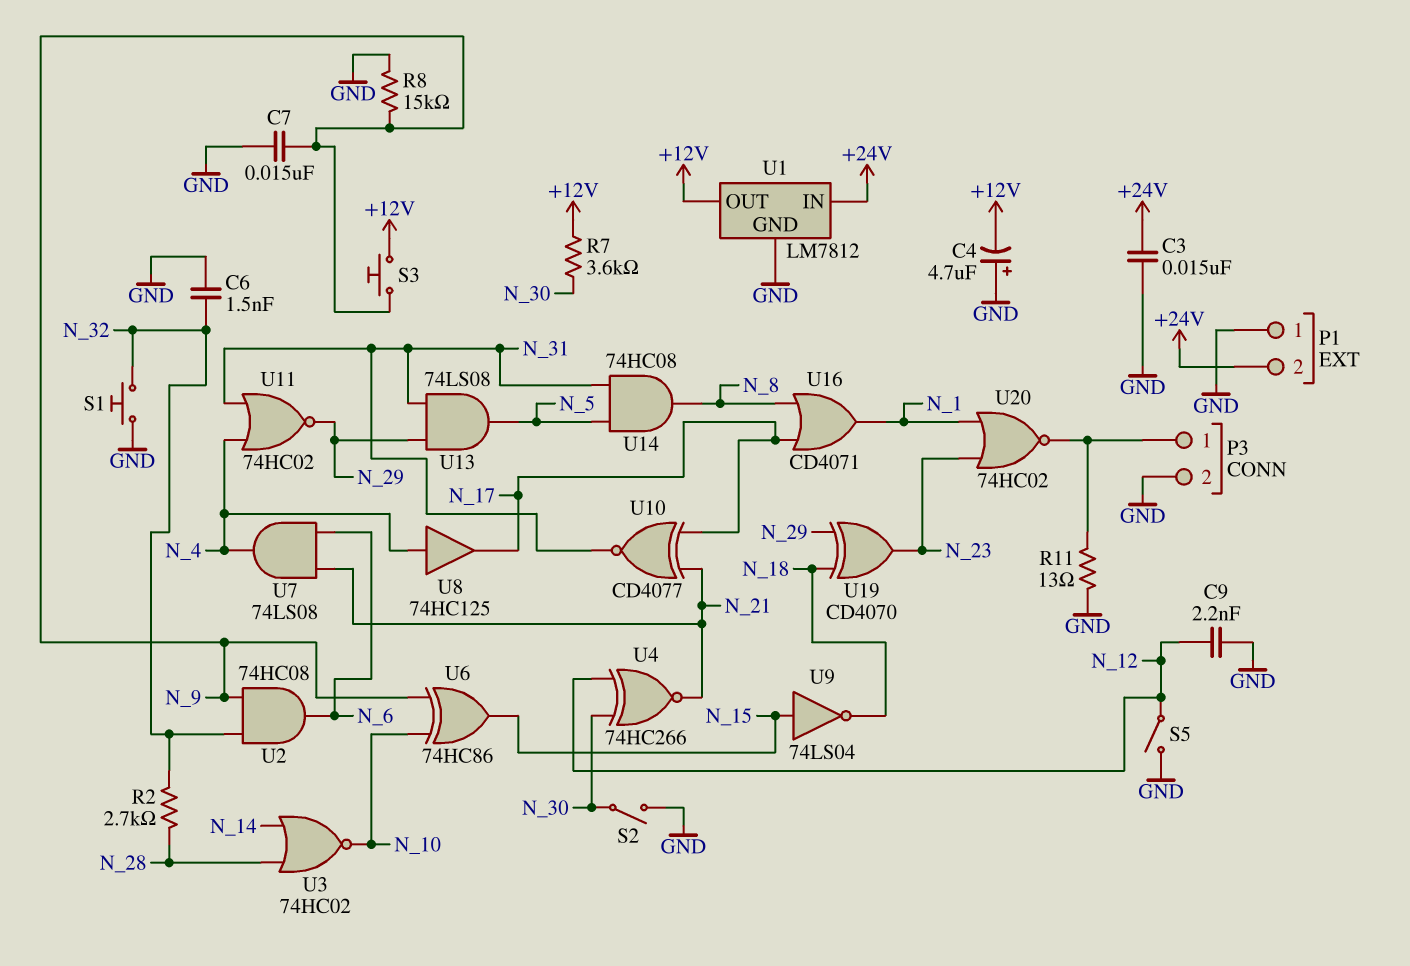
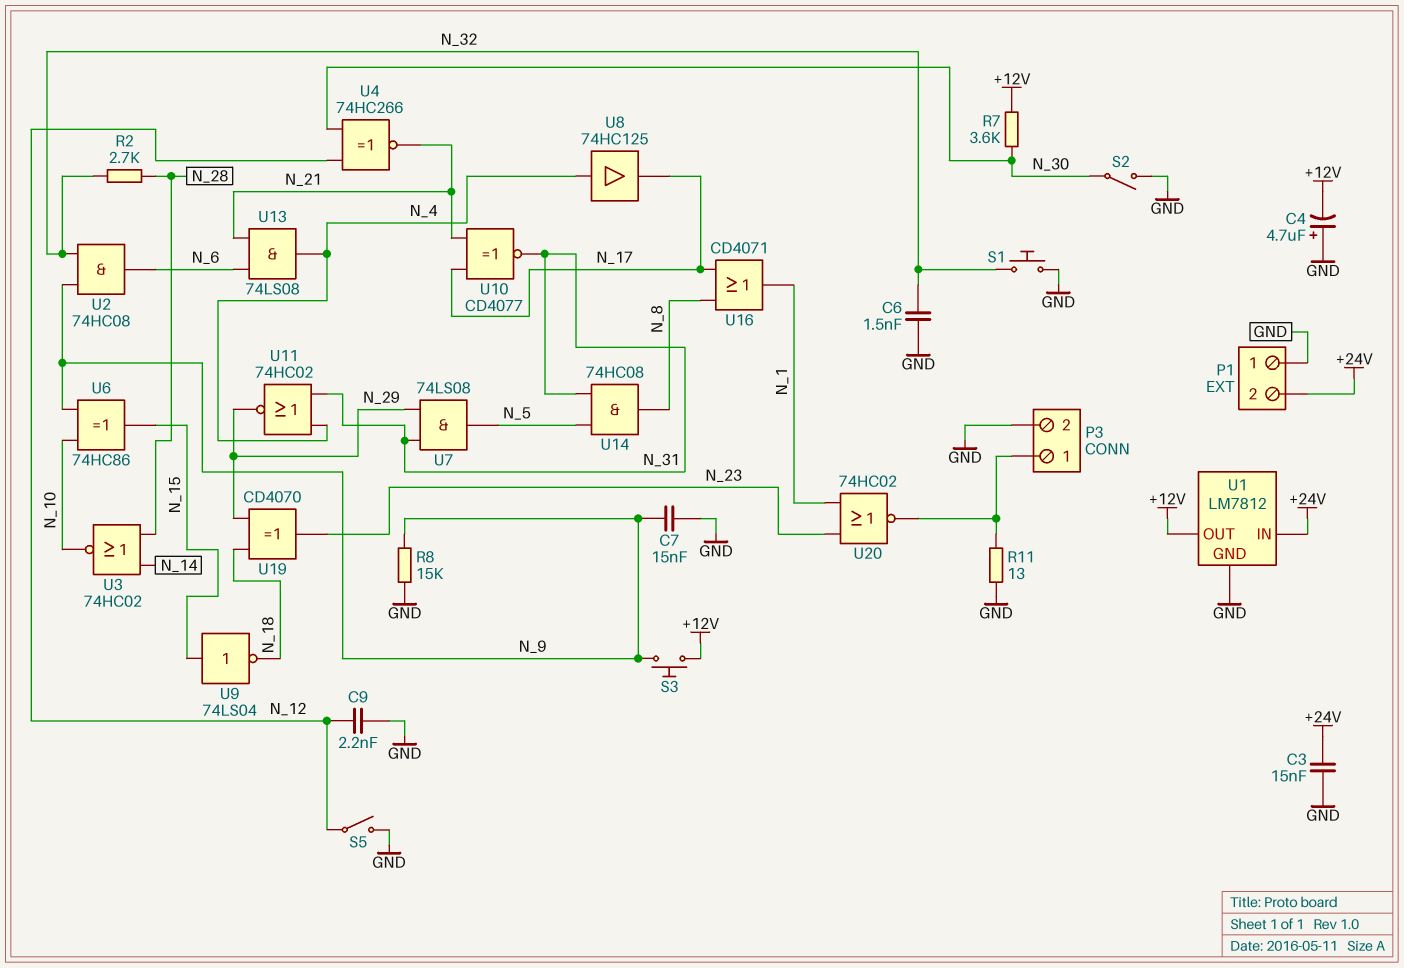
U7: AND 74LS08 (in N_6, in N_21, out N_4) -> AND 74LS08 (in N_29, in N_31, out N_5)
U13: AND 74LS08 (in N_29, in N_31, out N_5) -> AND 74LS08 (in N_6, in N_21, out N_4)

